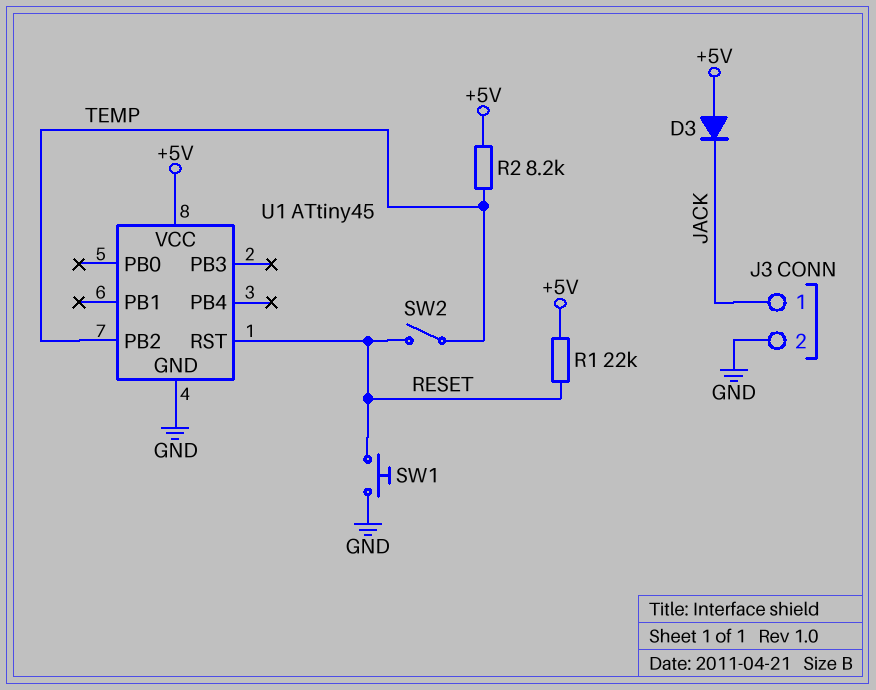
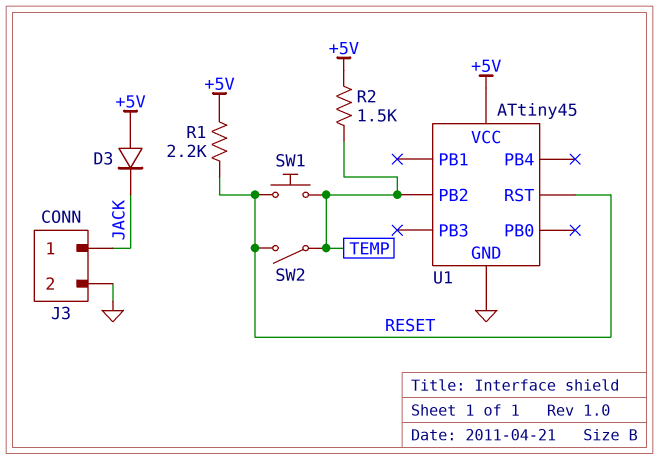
R1: 22k (+5V, RESET) -> 2.2k (+5V, RESET)
R2: 8.2k (+5V, TEMP) -> 1.5k (+5V, TEMP)
SW1: button (GND, RESET) -> button (RESET, TEMP)

